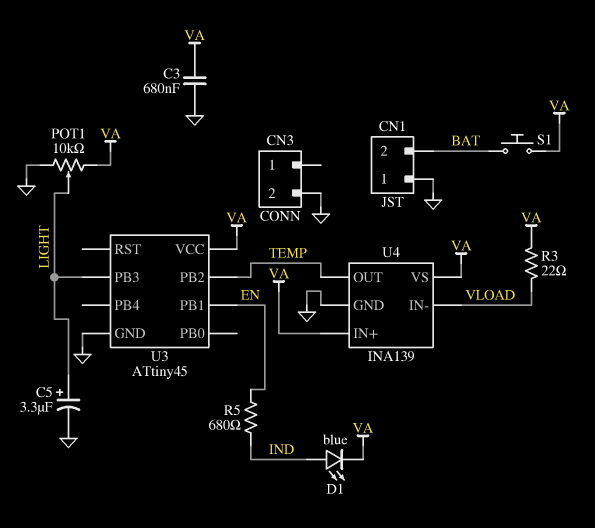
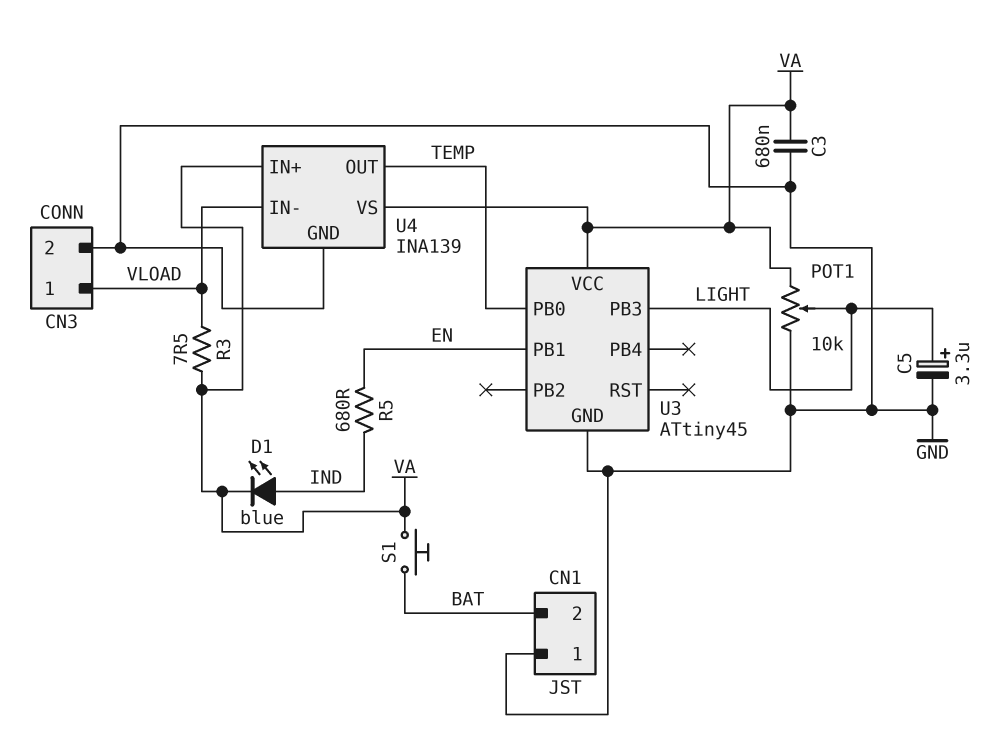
CN3 pin 1: none -> VLOAD
R3: 22 (VA, VLOAD) -> 7.5 (VA, VLOAD)
U3 pin PB0: none -> TEMP
U3 pin PB2: TEMP -> none

